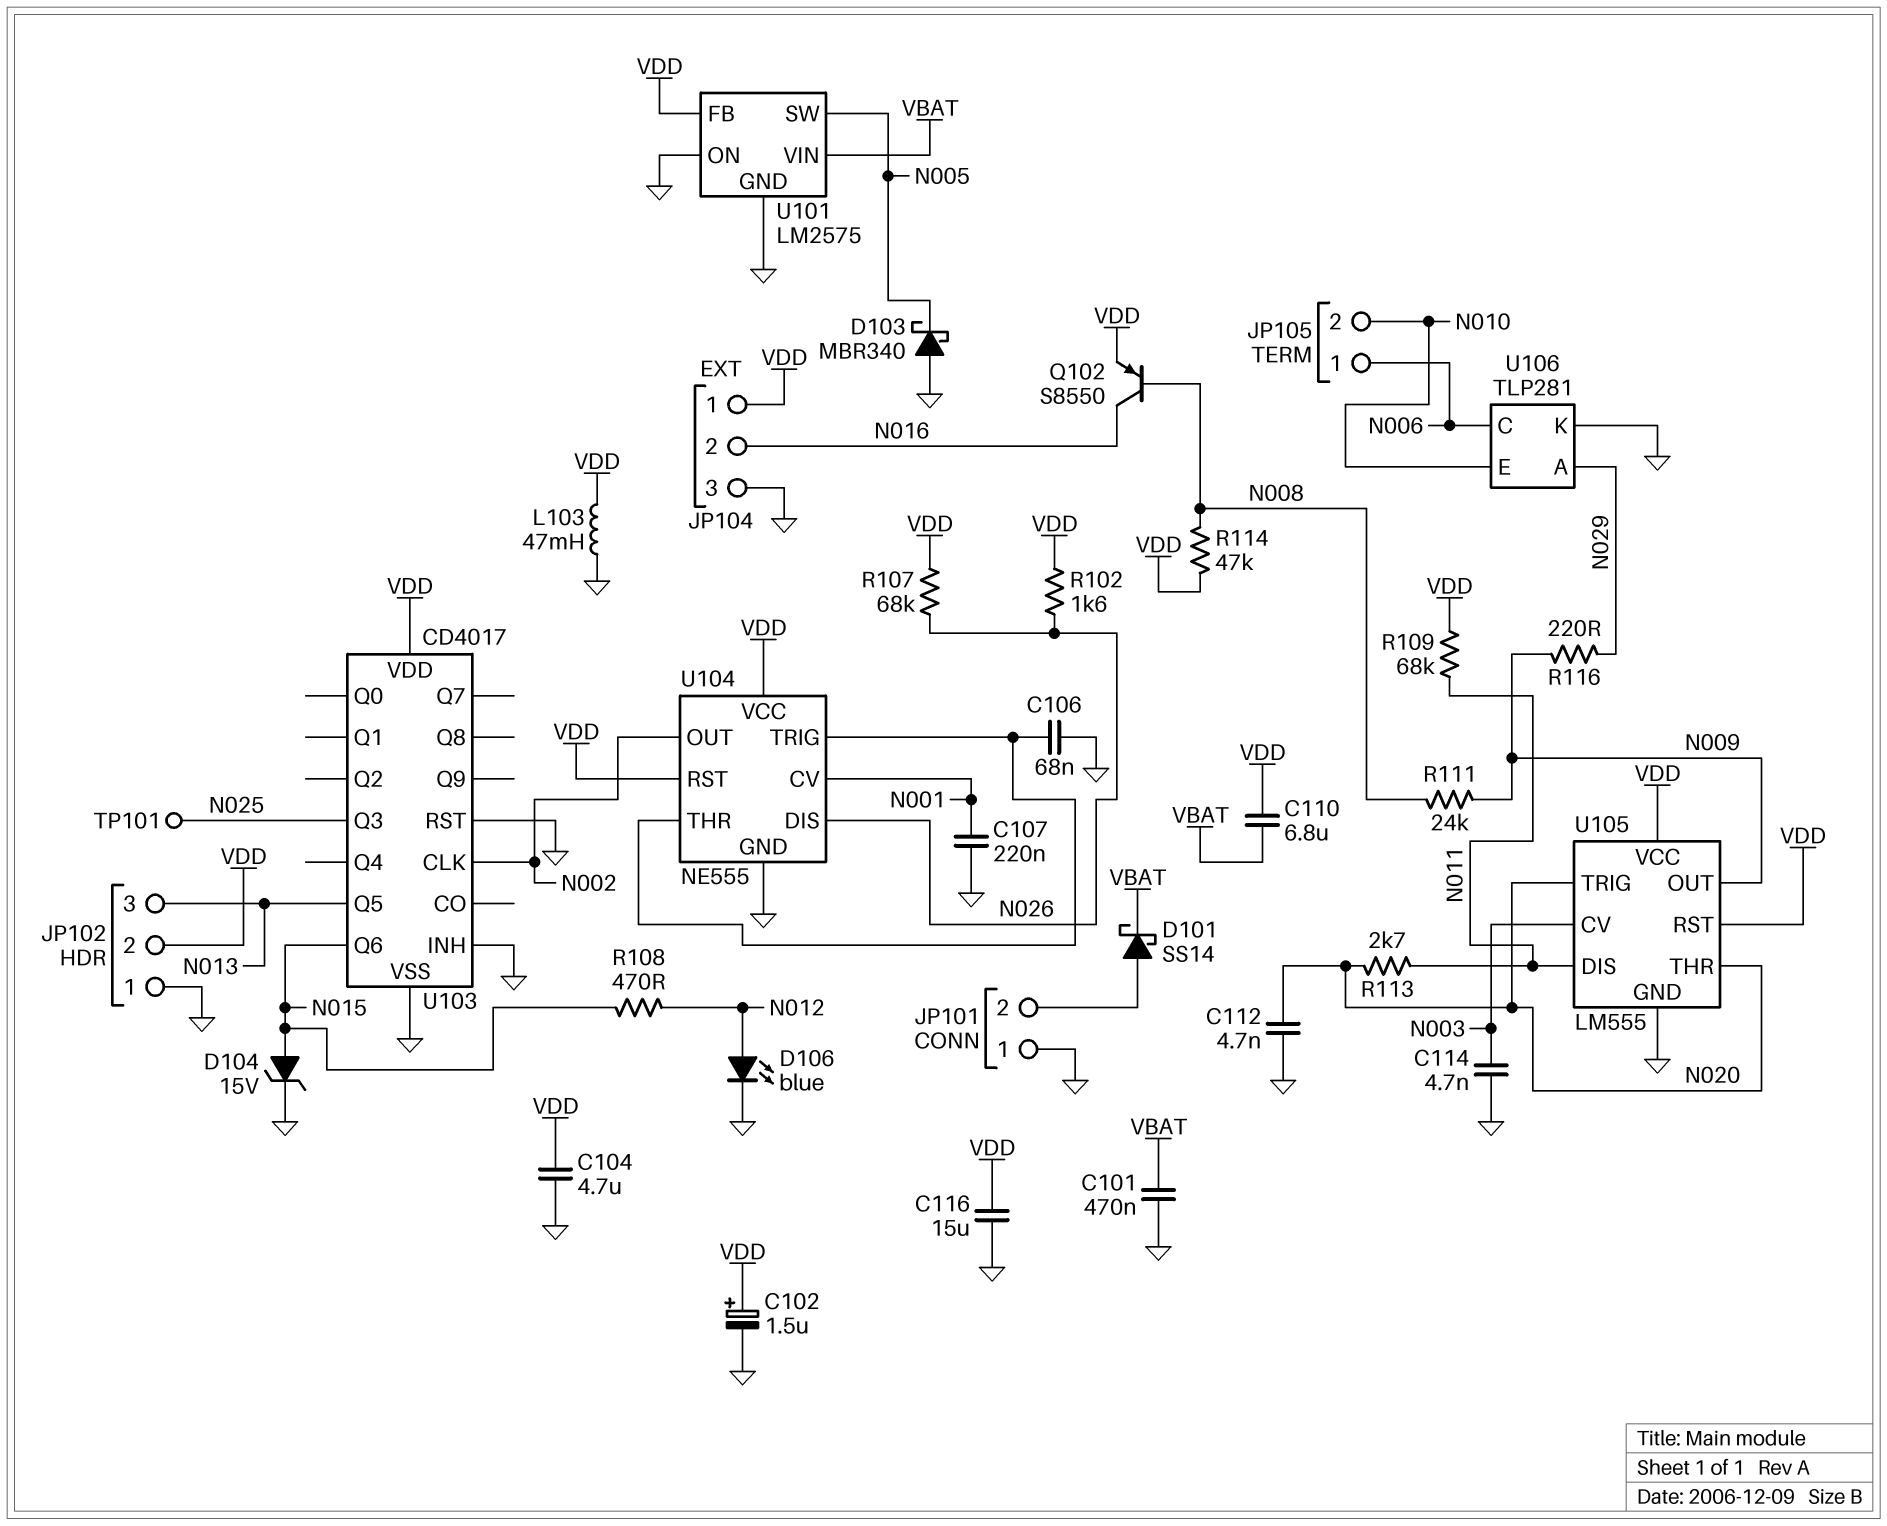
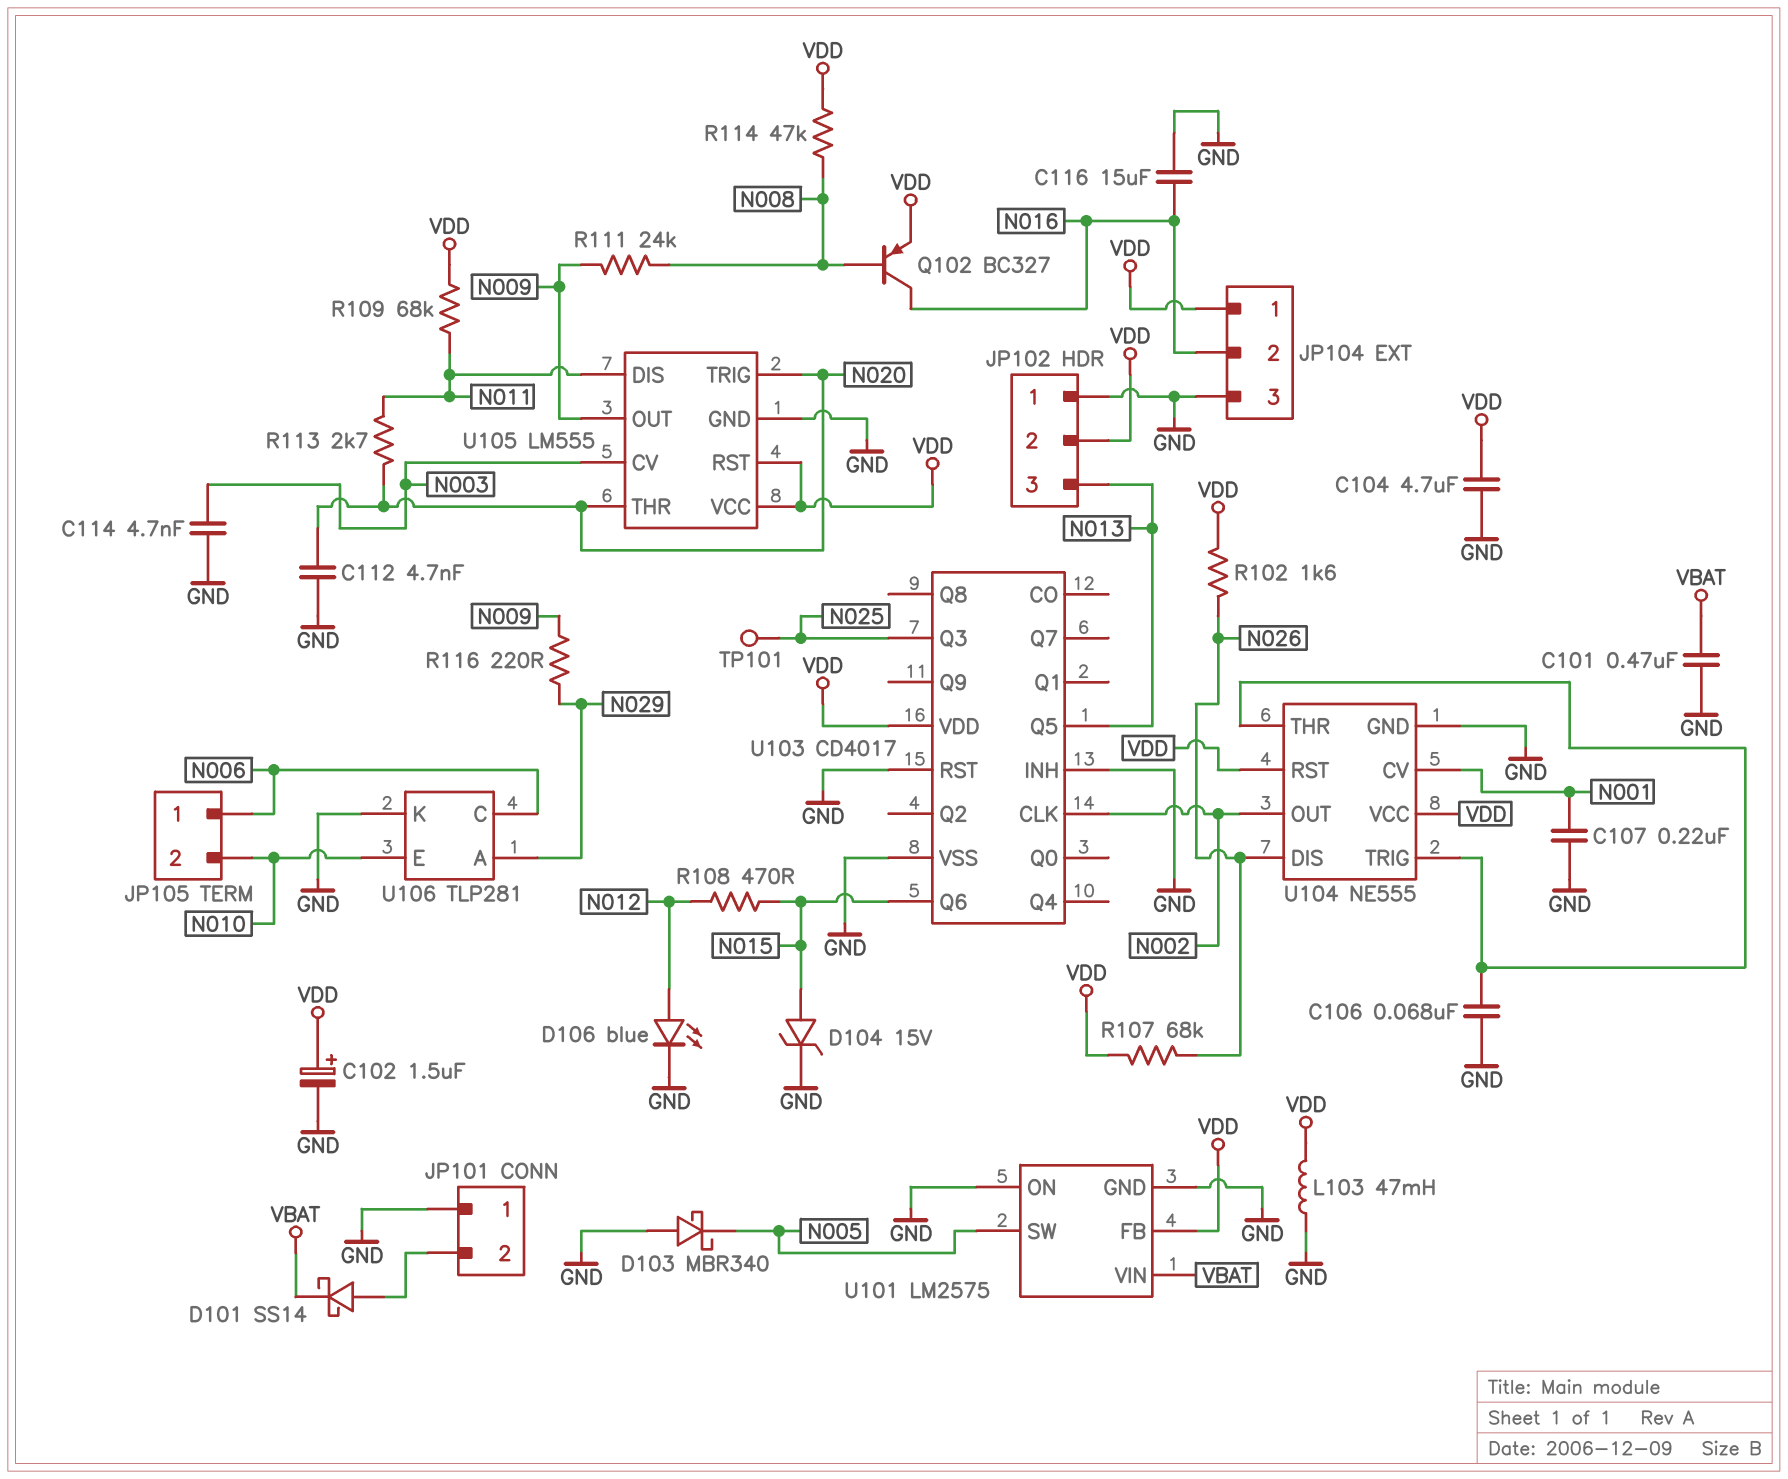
C110: 6.8uF (VBAT, VDD) -> none
C116: 15uF (GND, VDD) -> 15uF (GND, N016)
Q102: PNP S8550 (B N008, C N016, E VDD) -> PNP BC327 (B N008, C N016, E VDD)

